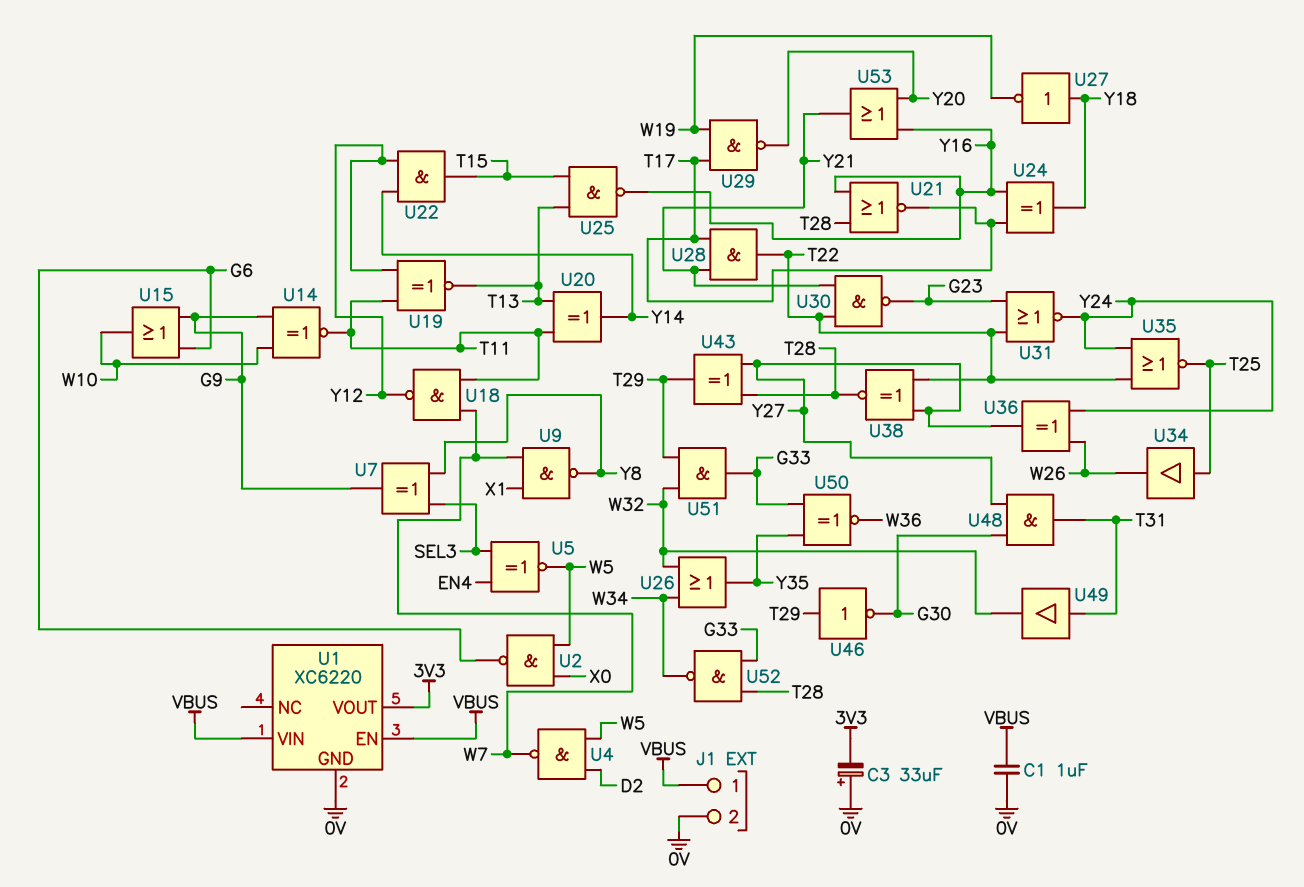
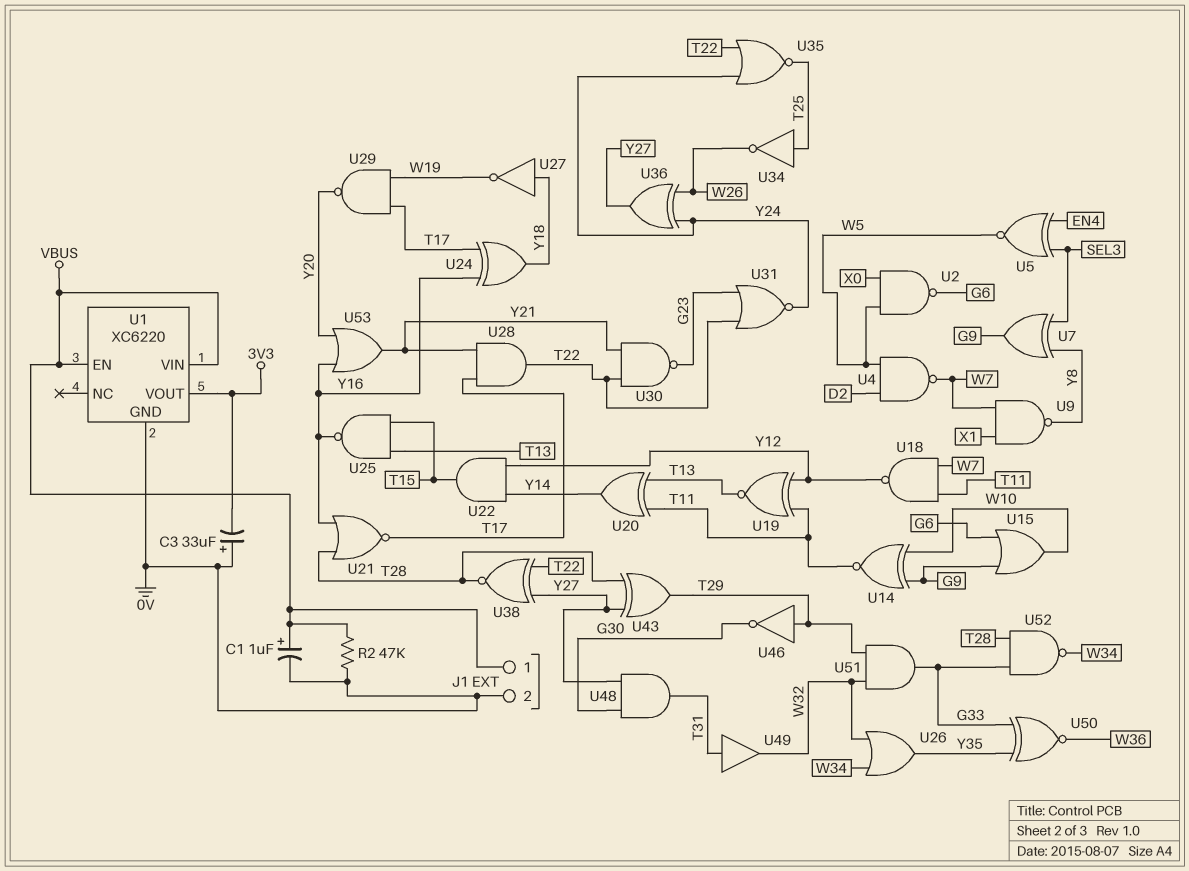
C1: 1uF (0V, VBUS) -> 1uF (plus VBUS, minus 0V)
R2: none -> 47k (0V, VBUS)
U34: buffer (in T25, out W26) -> NOT (in T25, out W26)

